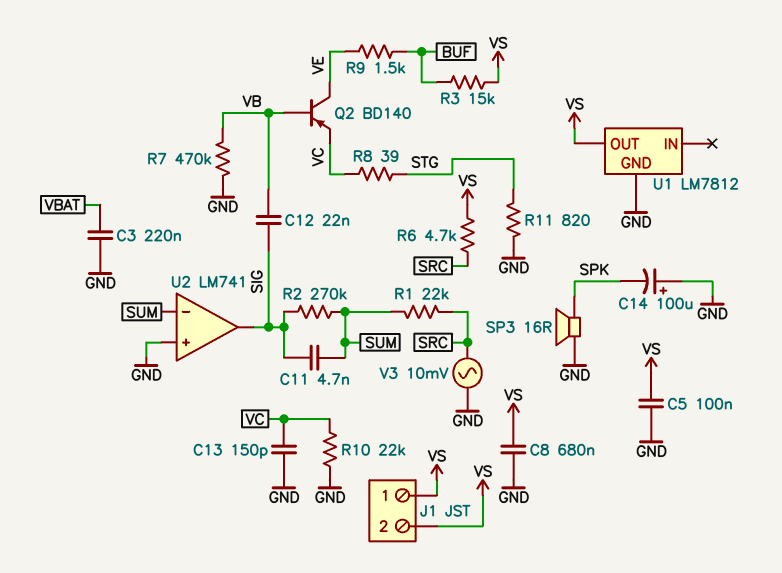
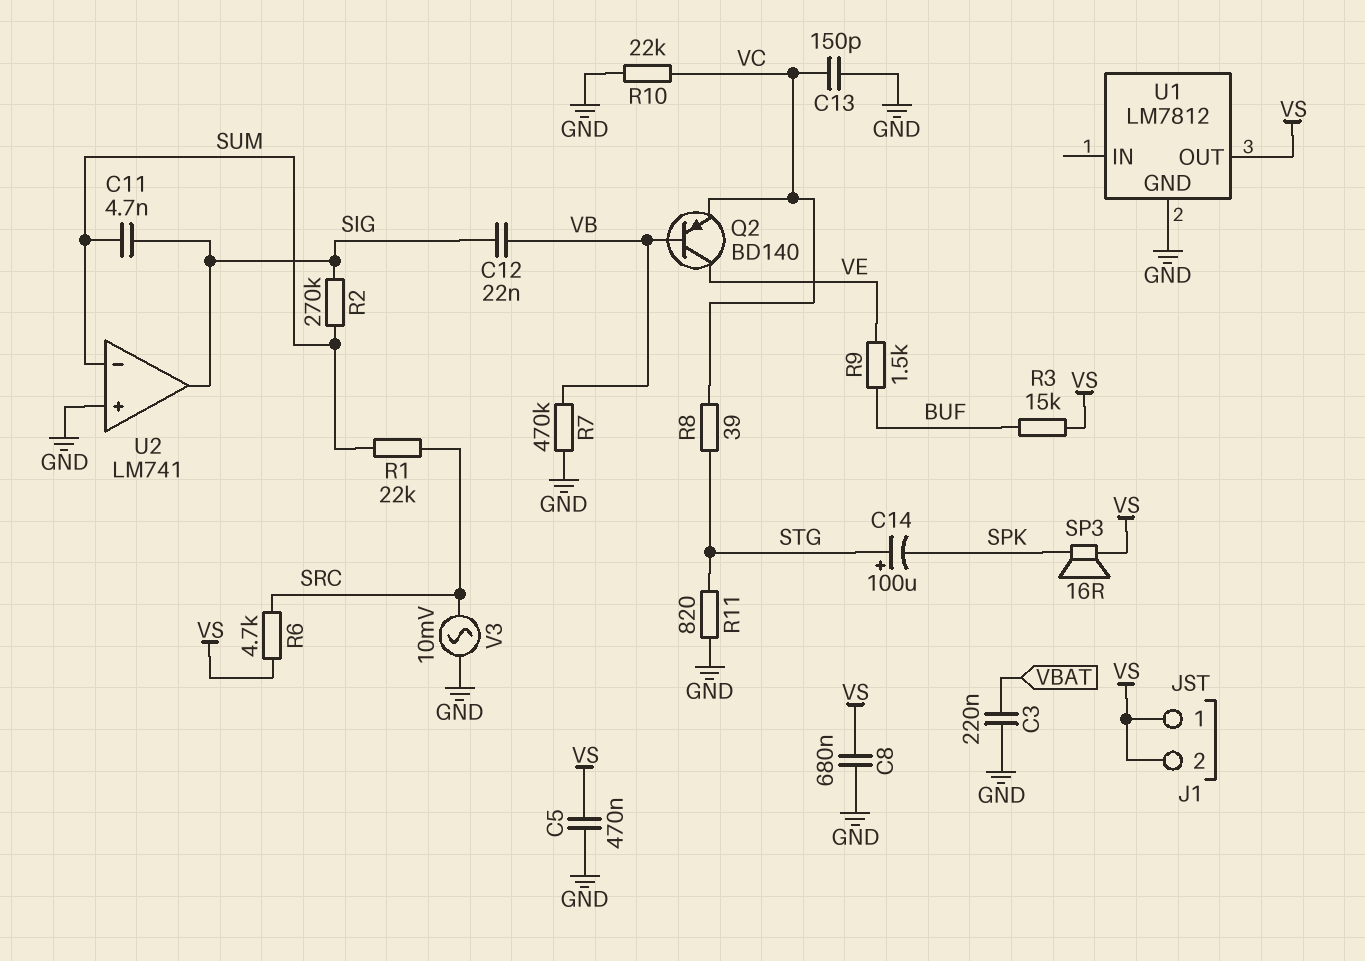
C5: 100nF (GND, VS) -> 470nF (GND, VS)
C14: 100uF (plus GND, minus SPK) -> 100uF (plus STG, minus SPK)
SP3: speaker 16R (GND, SPK) -> speaker 16R (SPK, VS)

